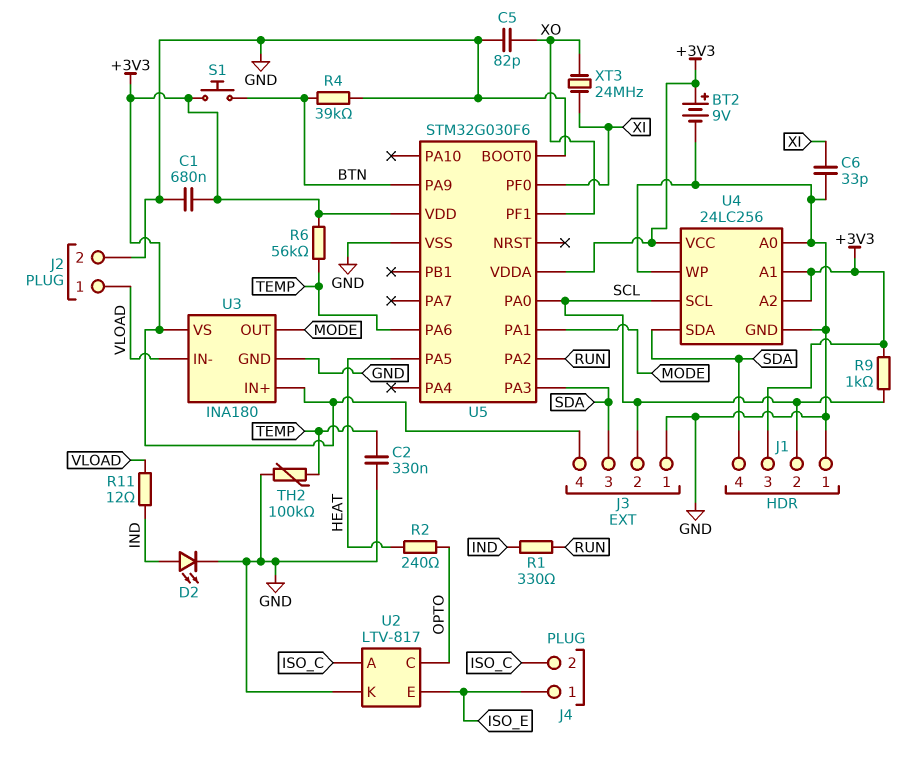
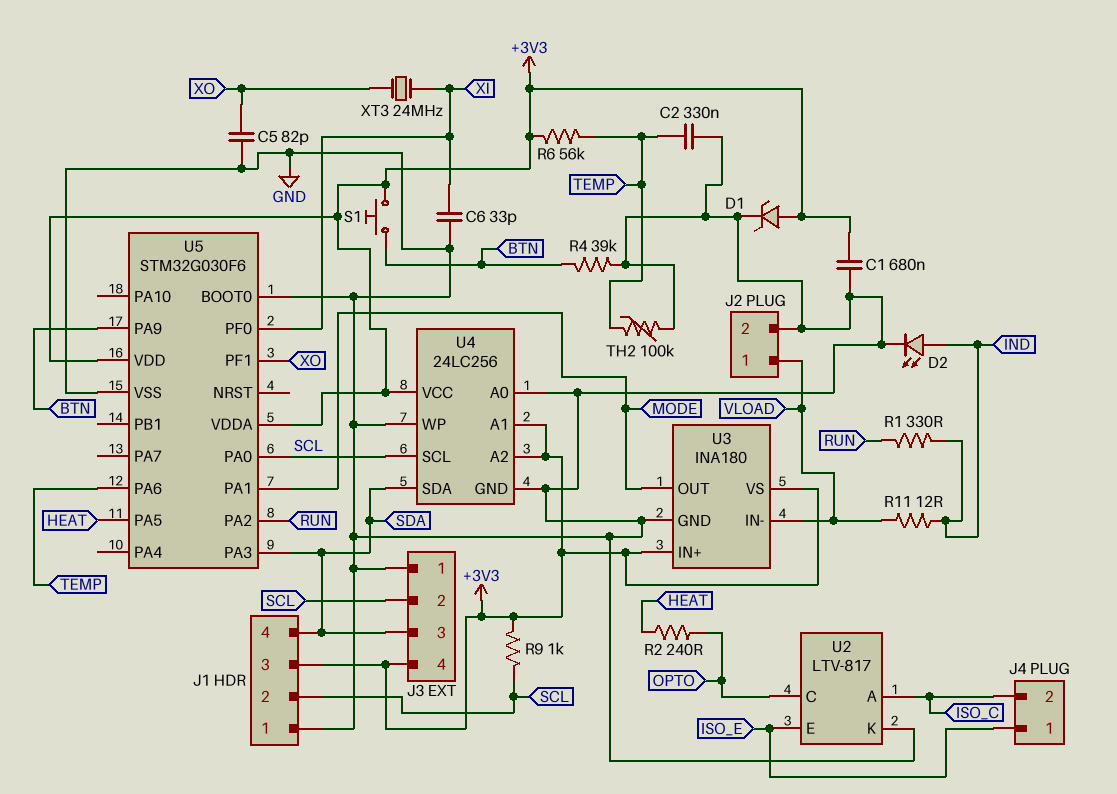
BT2: 9V (plus +3V3, minus GND) -> none
D1: none -> zener (A +3V3, K GND)

